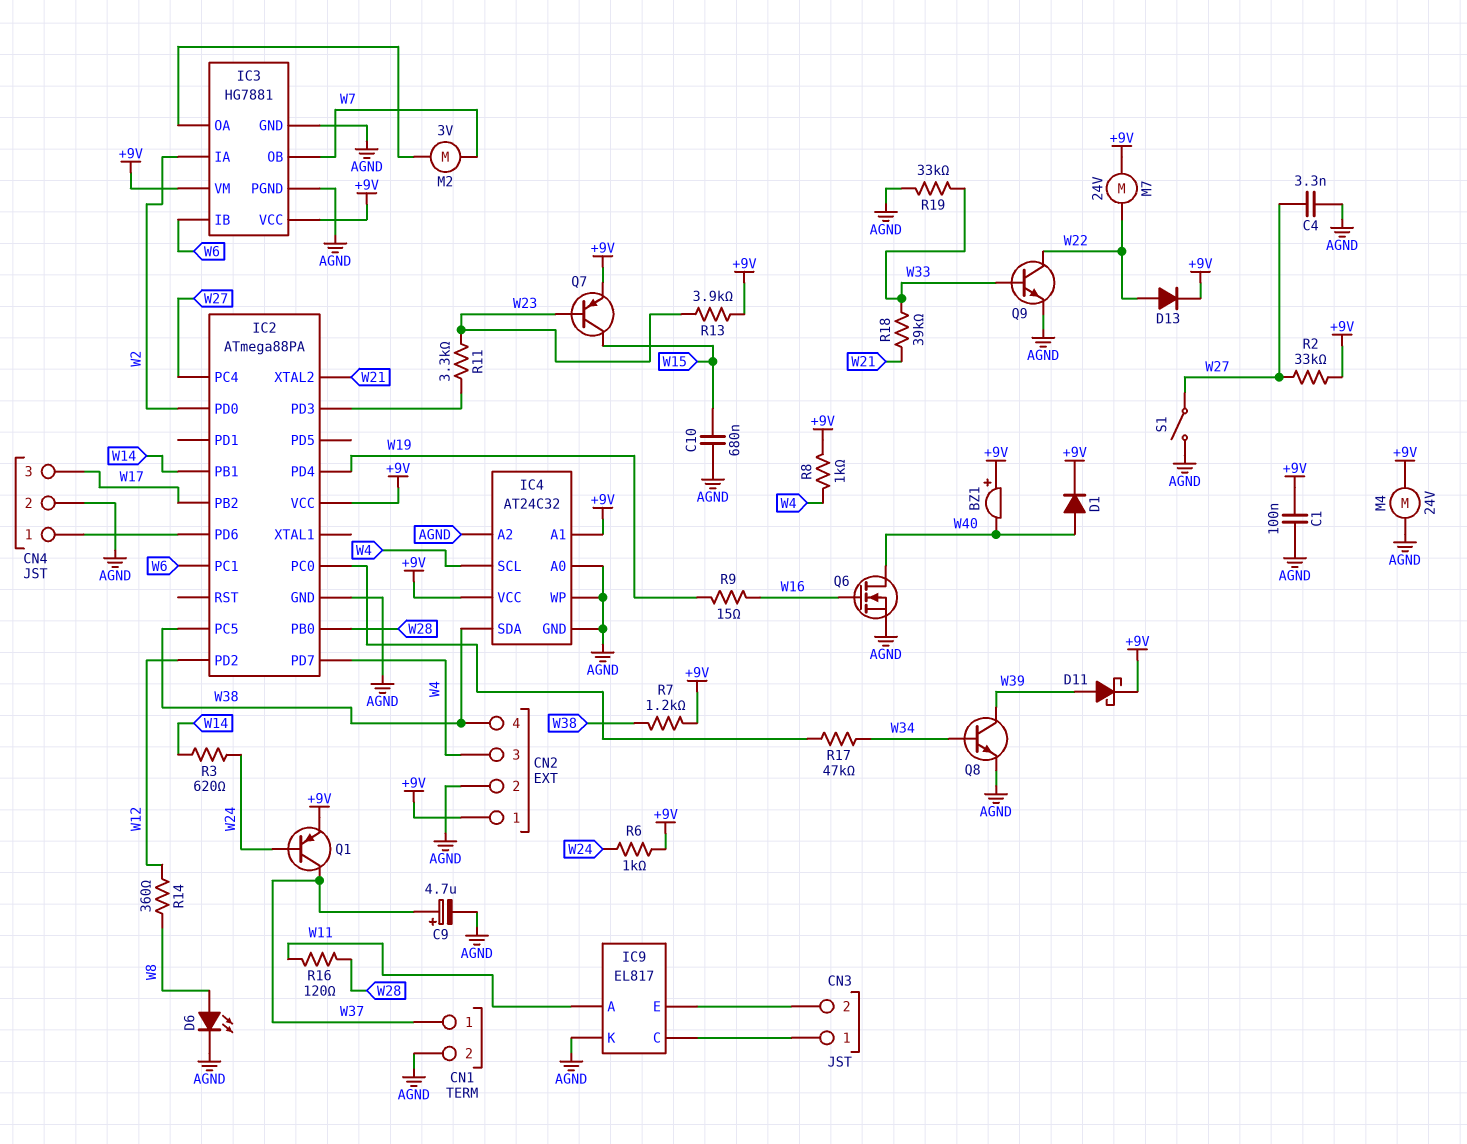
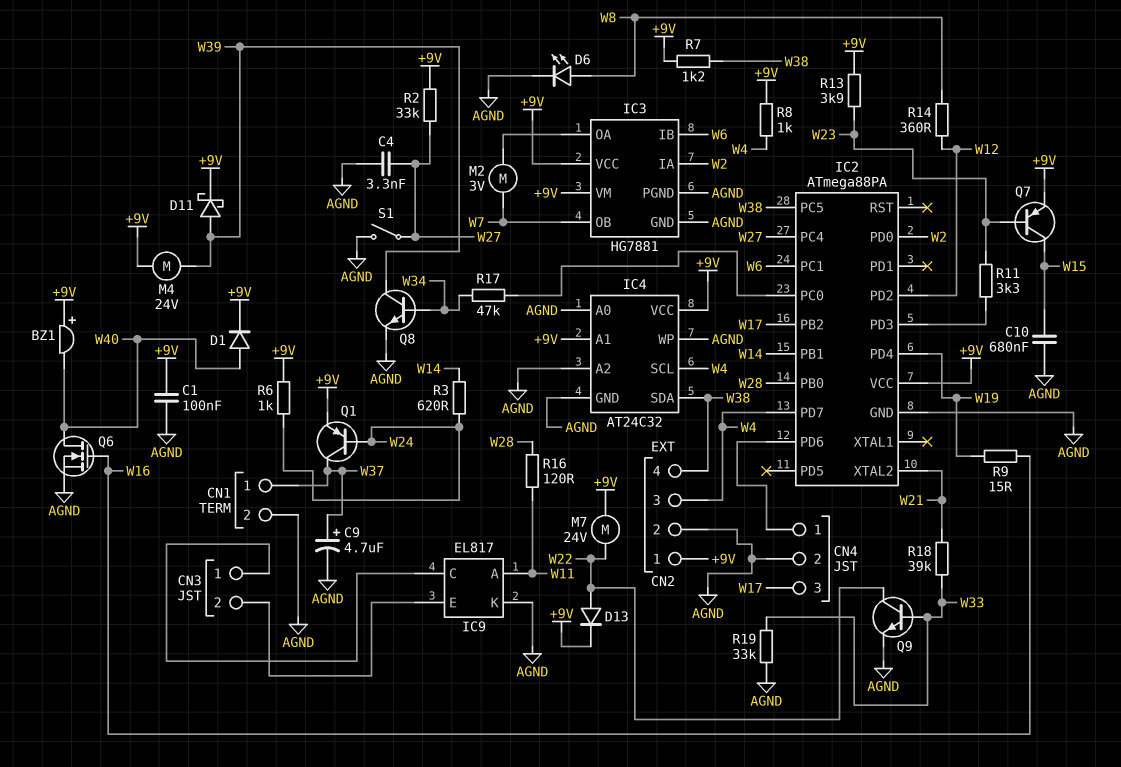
M4: motor 24V (+9V, AGND) -> motor 24V (+9V, W39)

